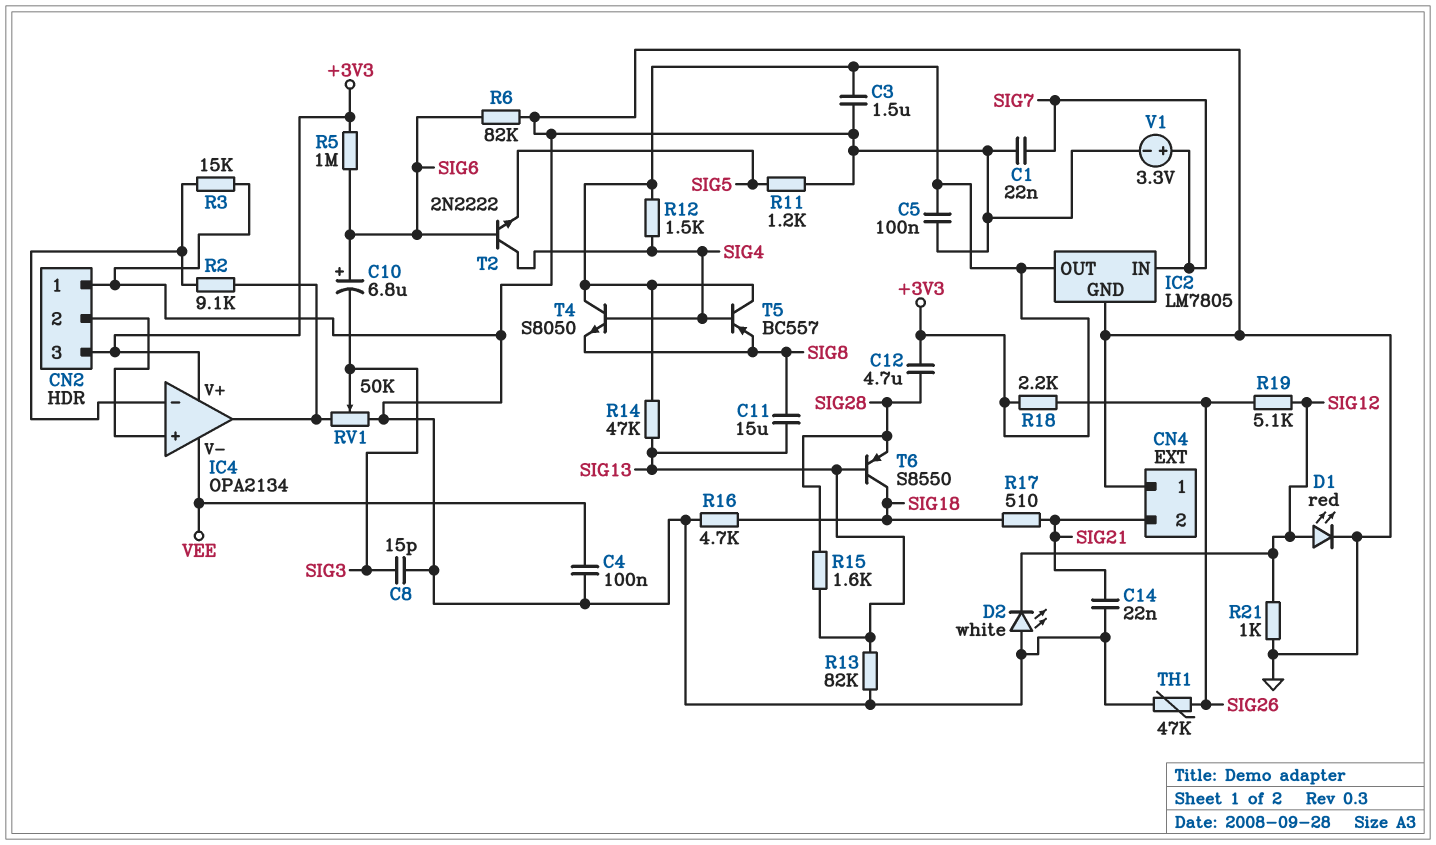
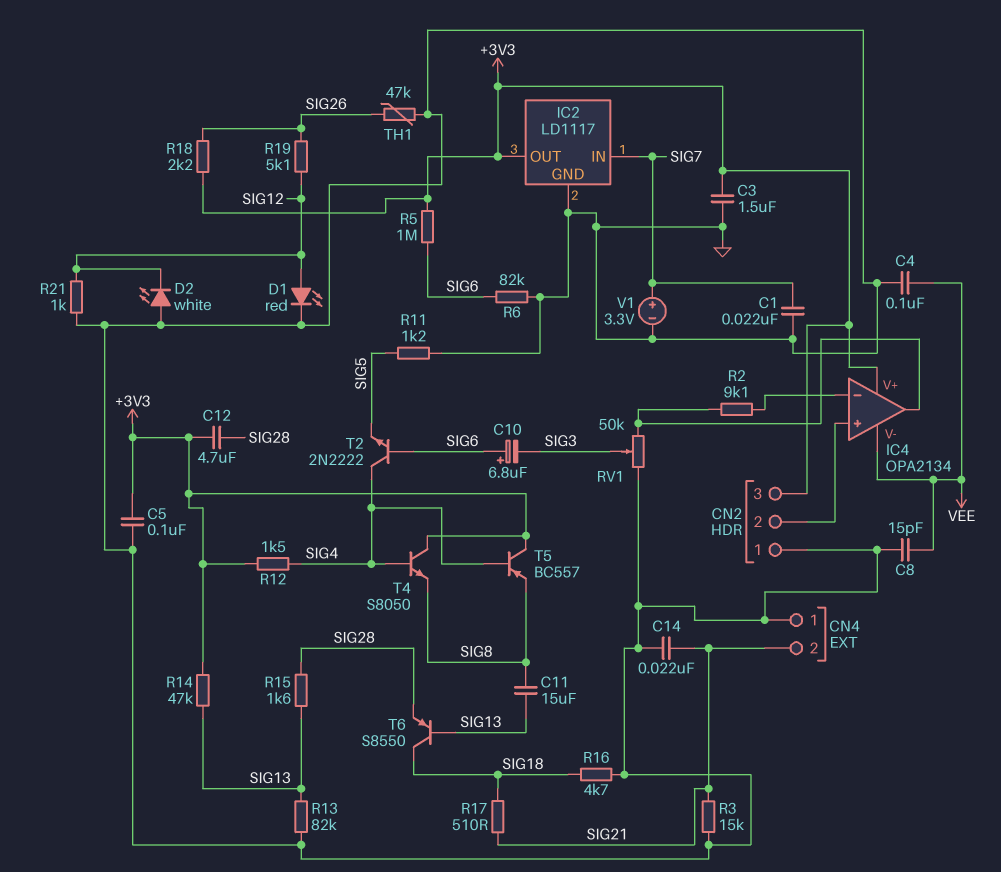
C8: 15pF (GND, SIG3) -> 15pF (GND, VEE)
IC2: LM7805 -> LD1117
R3: 15k (GND, IC4/in-) -> 15k (GND, SIG21)

